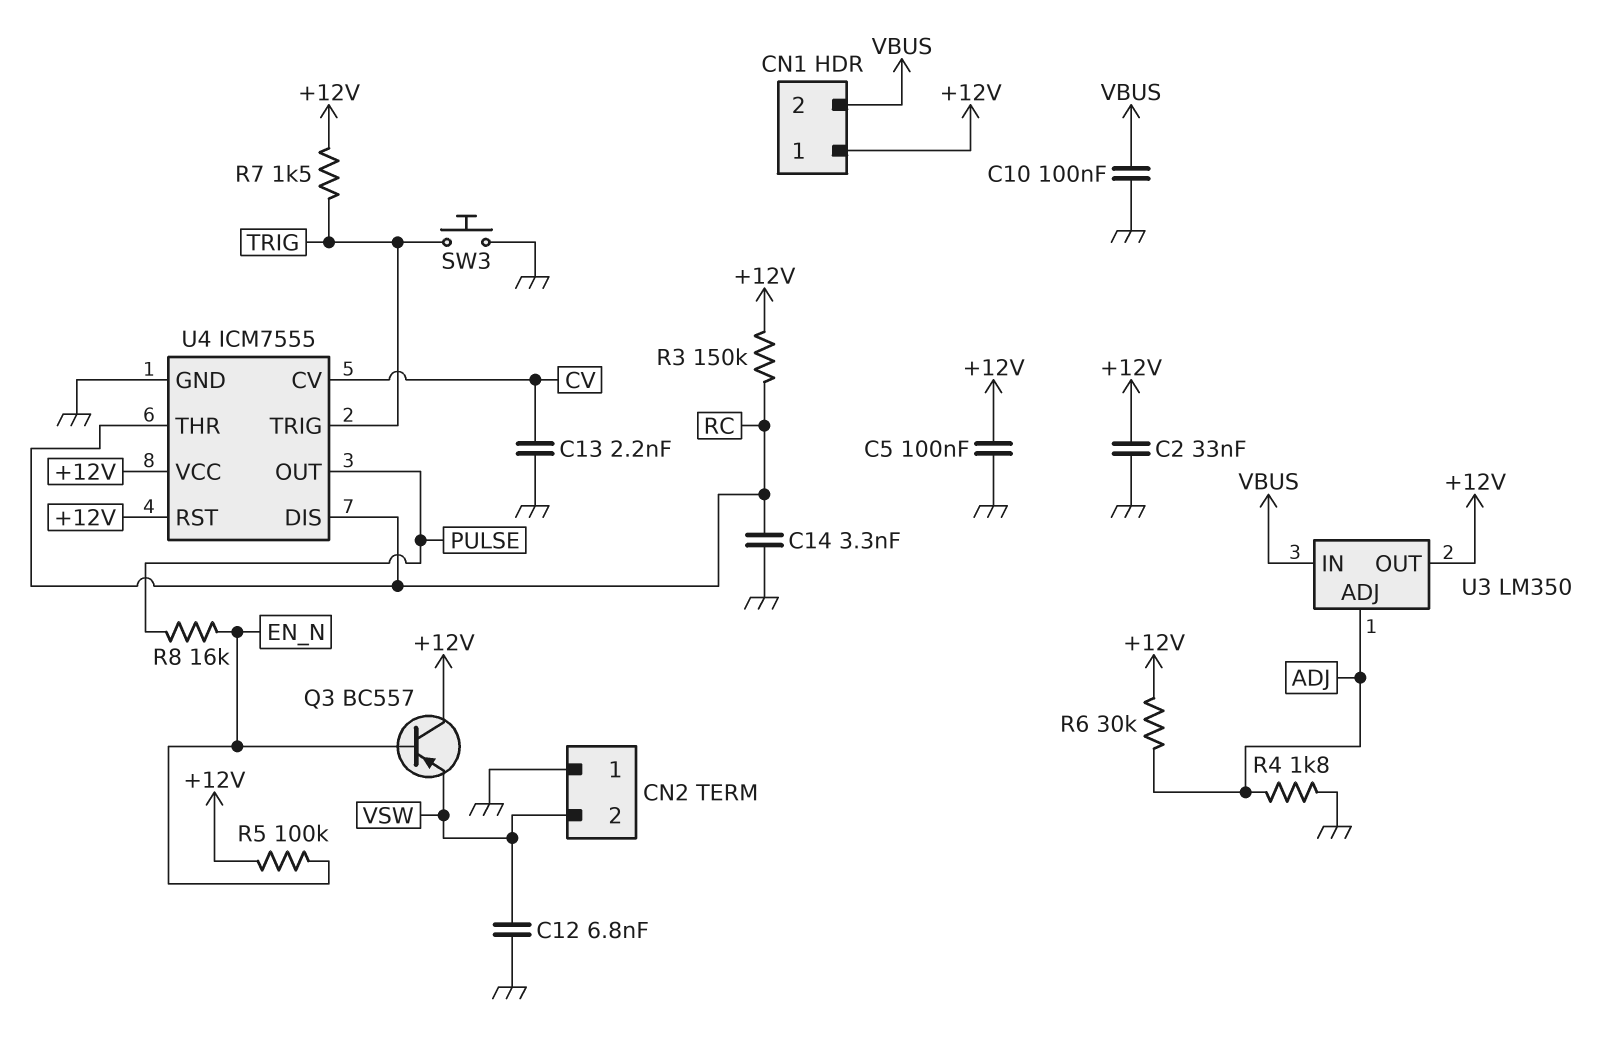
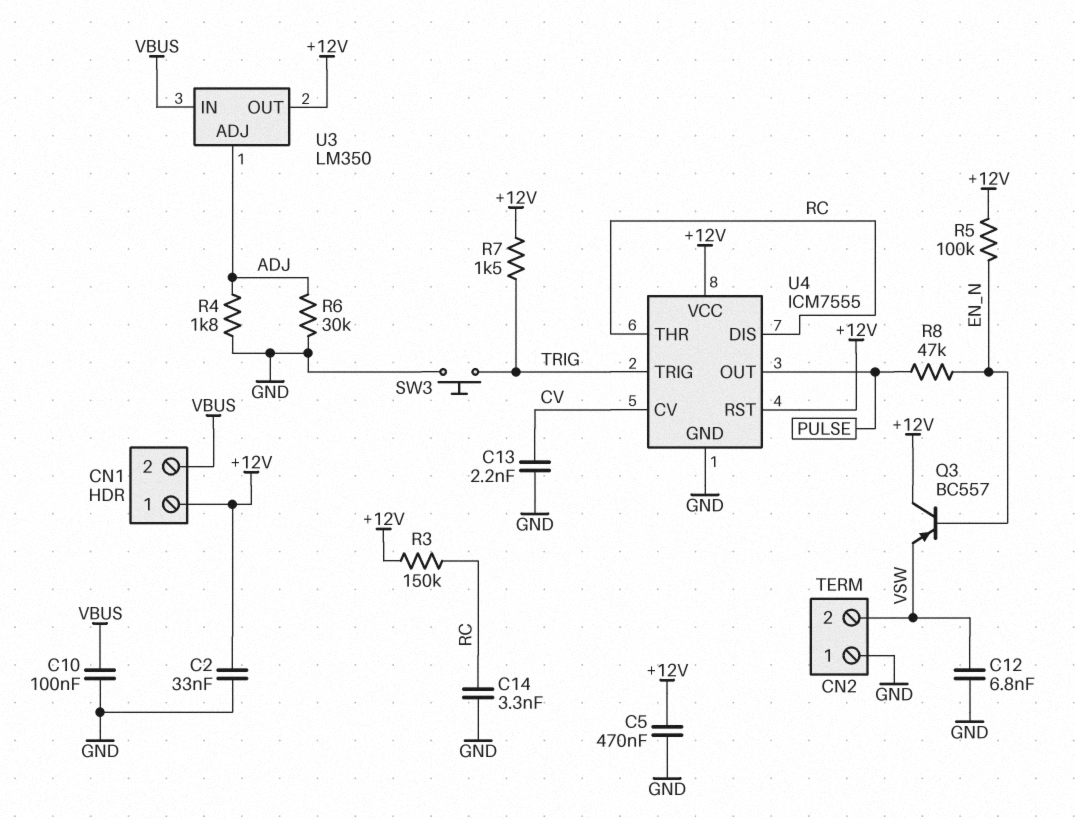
C5: 100nF (+12V, GND) -> 470nF (+12V, GND)
R6: 30k (+12V, ADJ) -> 30k (ADJ, GND)
R8: 16k (EN_N, PULSE) -> 47k (EN_N, PULSE)

